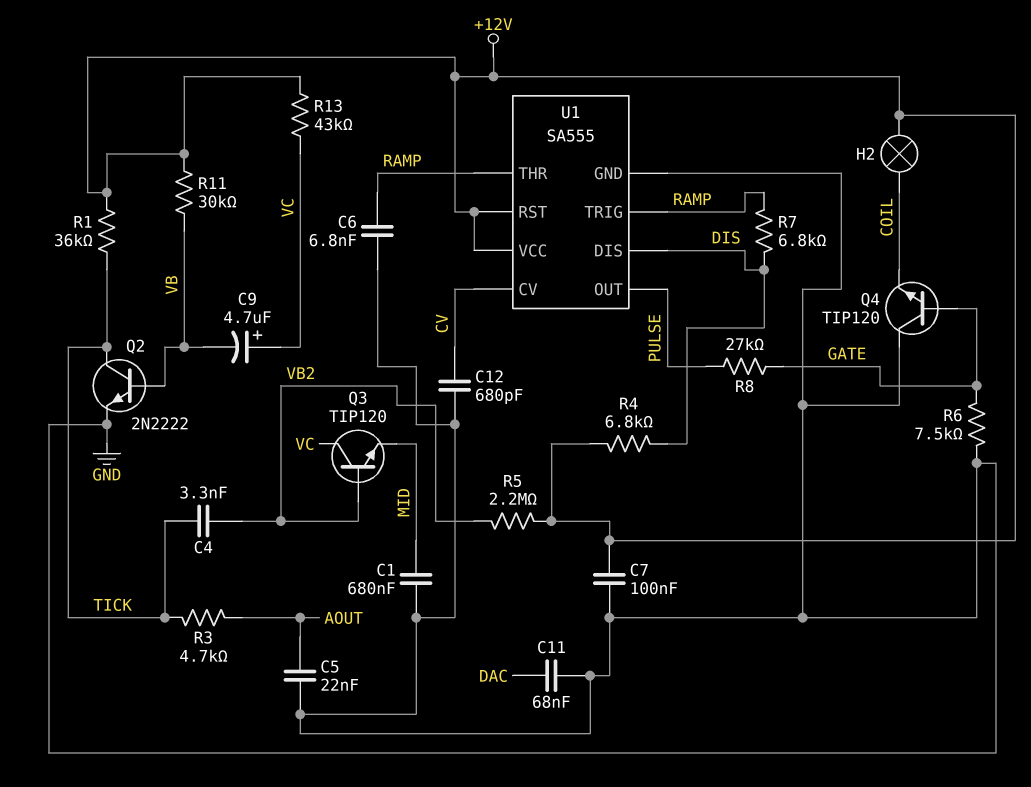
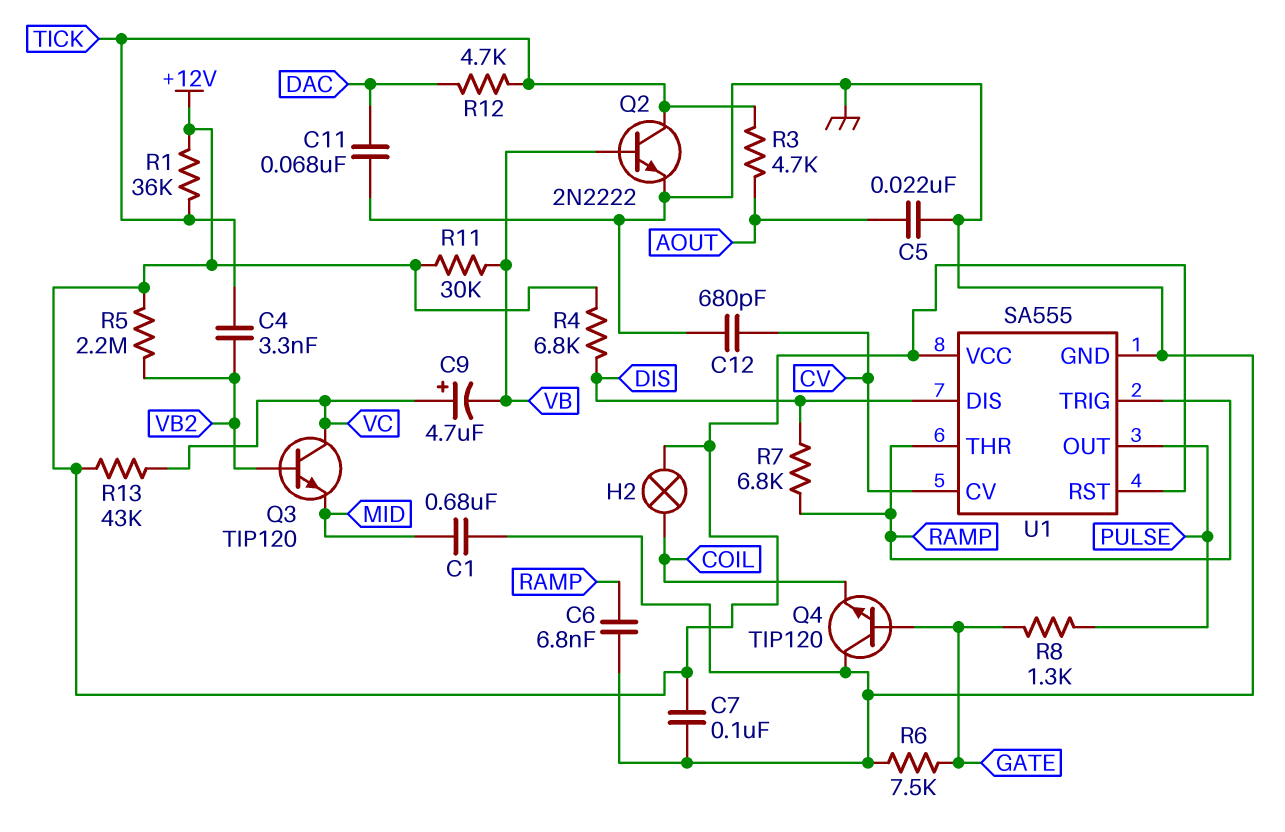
R8: 27k (GATE, PULSE) -> 1.3k (GATE, PULSE)
R12: none -> 4.7k (DAC, TICK)

